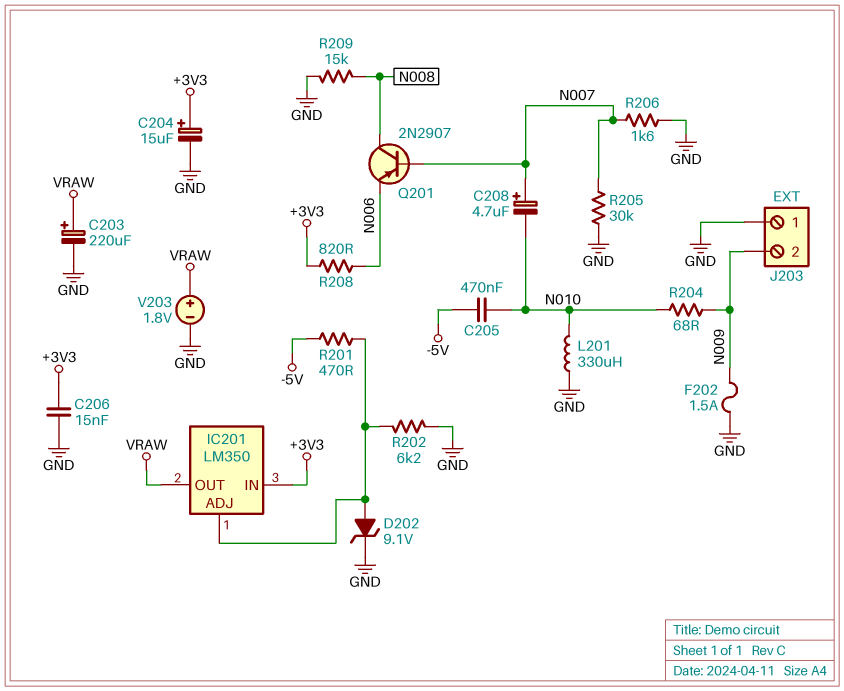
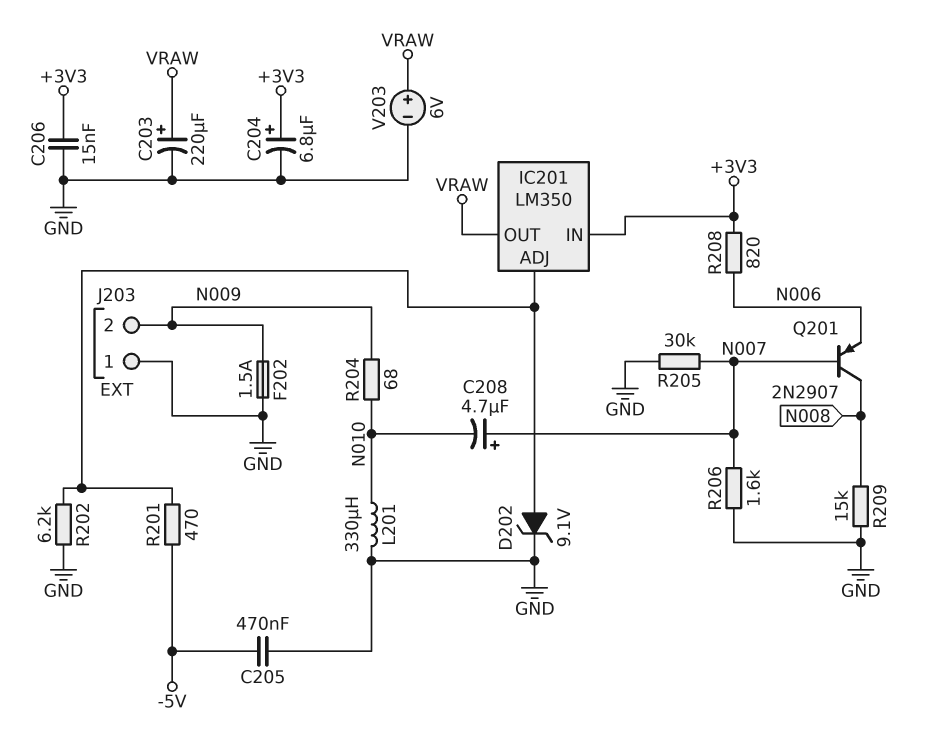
C204: 15uF (plus +3V3, minus GND) -> 6.8uF (plus +3V3, minus GND)
C205: 470nF (-5V, N010) -> 470nF (-5V, GND)
V203: 1.8V (plus VRAW, minus GND) -> 6V (plus VRAW, minus GND)

